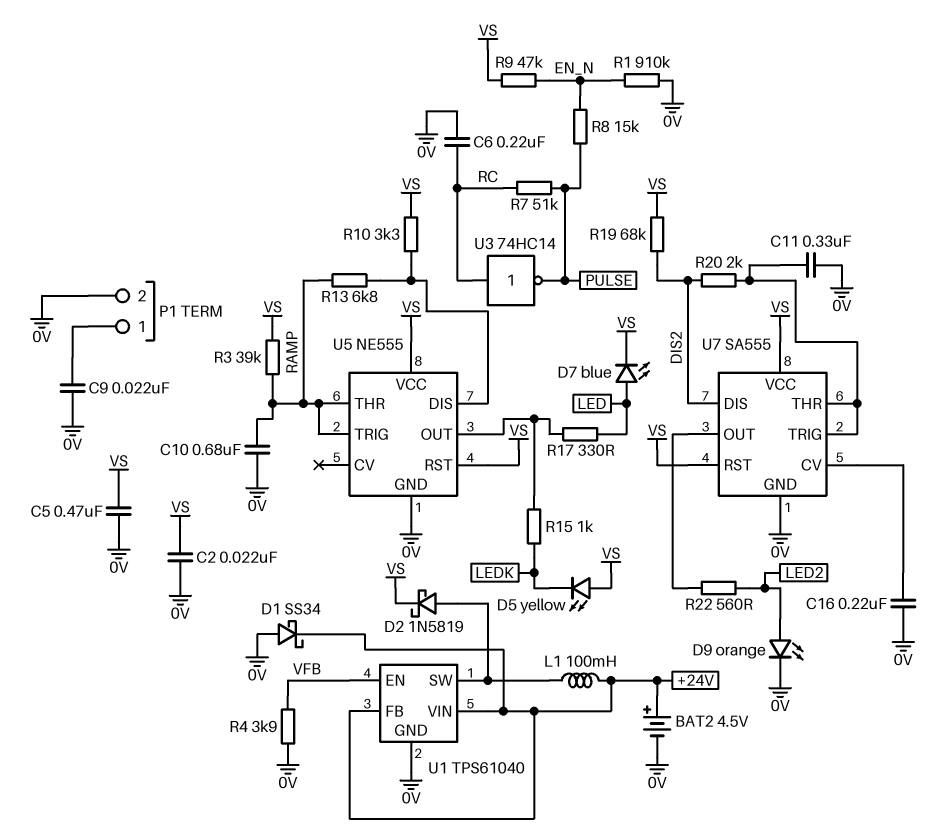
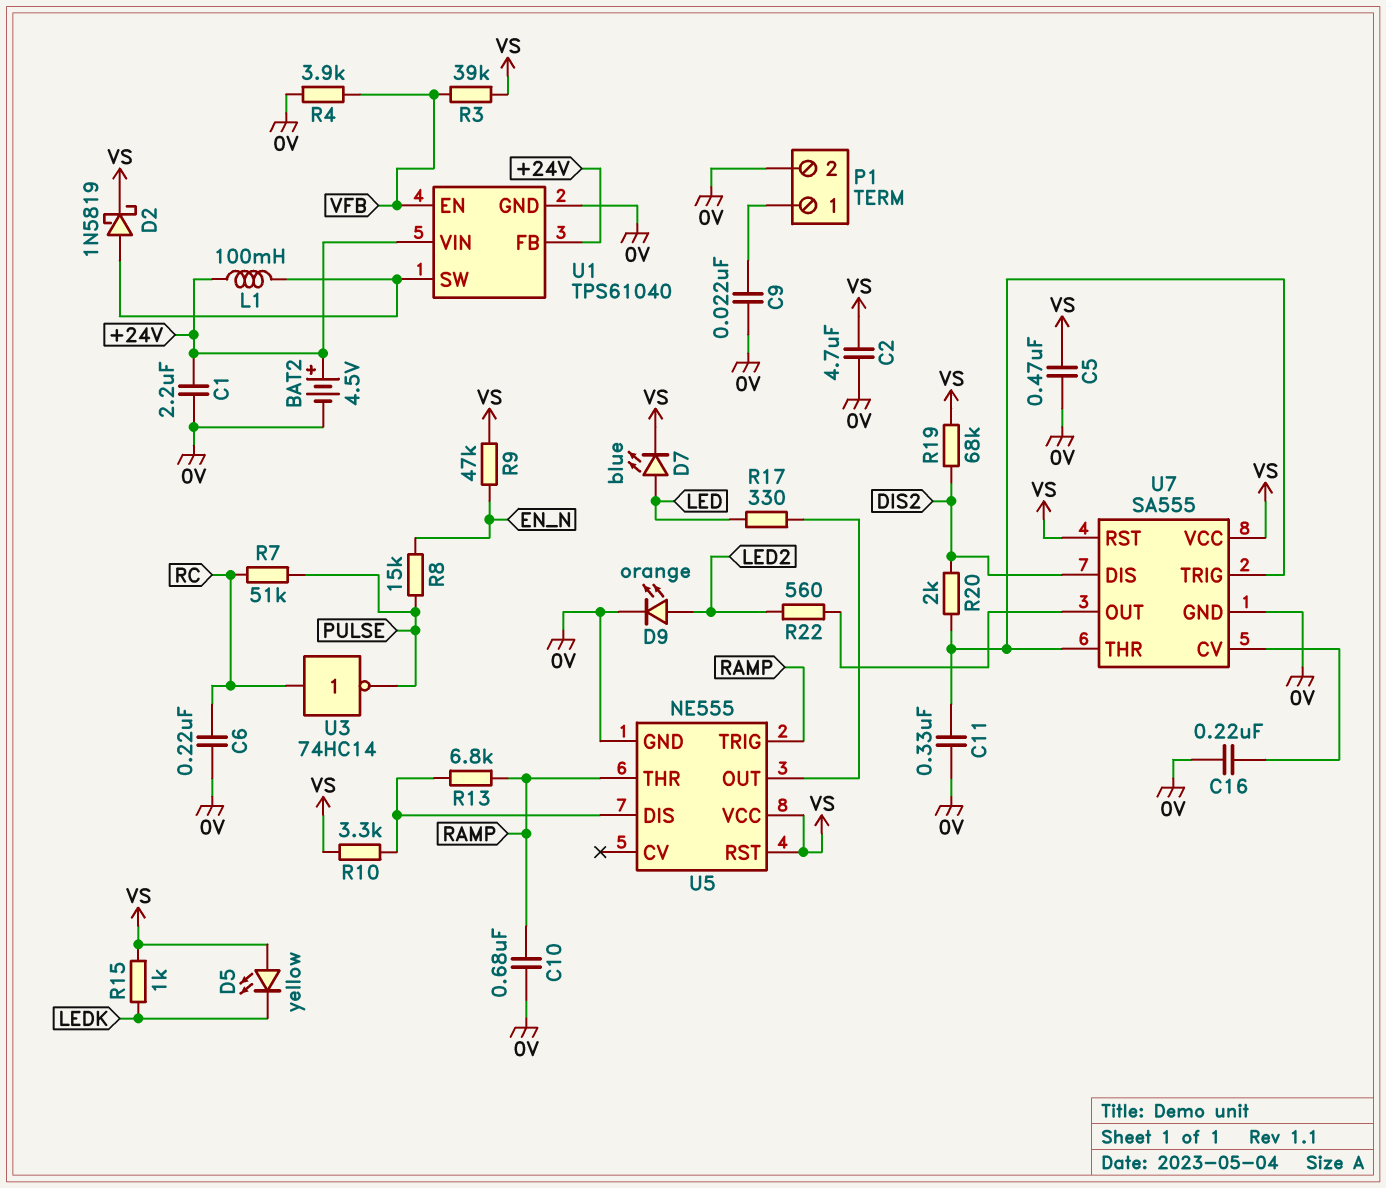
C1: none -> 2.2uF (+24V, 0V)
C2: 22nF (0V, VS) -> 4.7uF (0V, VS)
D1: schottky SS34 (A 0V, K +24V) -> none
R1: 910k (0V, EN_N) -> none
R3: 39k (RAMP, VS) -> 39k (VFB, VS)
R15: 1k (LEDK, U5/OUT) -> 1k (LEDK, VS)

